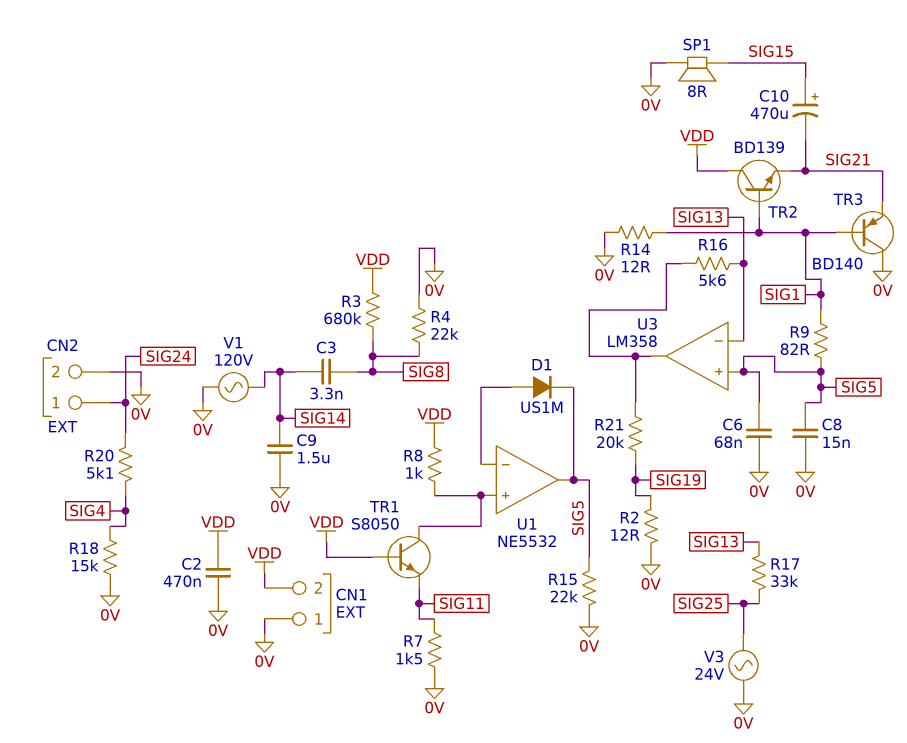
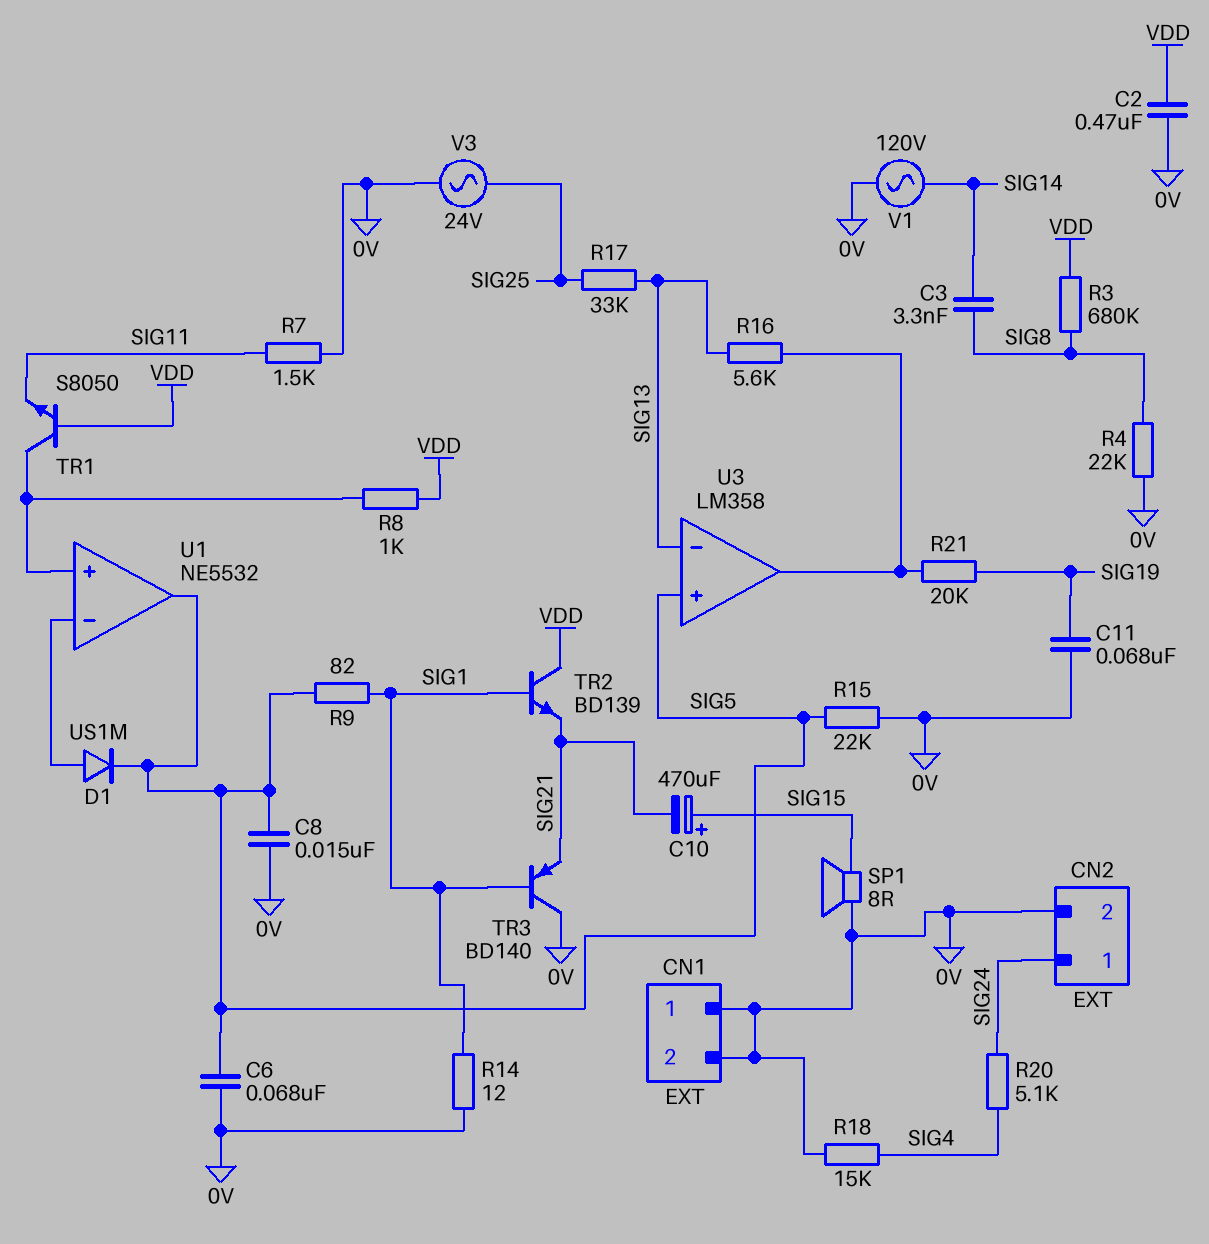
C9: 1.5uF (0V, SIG14) -> none
C11: none -> 68nF (0V, SIG19)
CN1 pin 2: VDD -> 0V
R2: 12 (0V, SIG19) -> none

